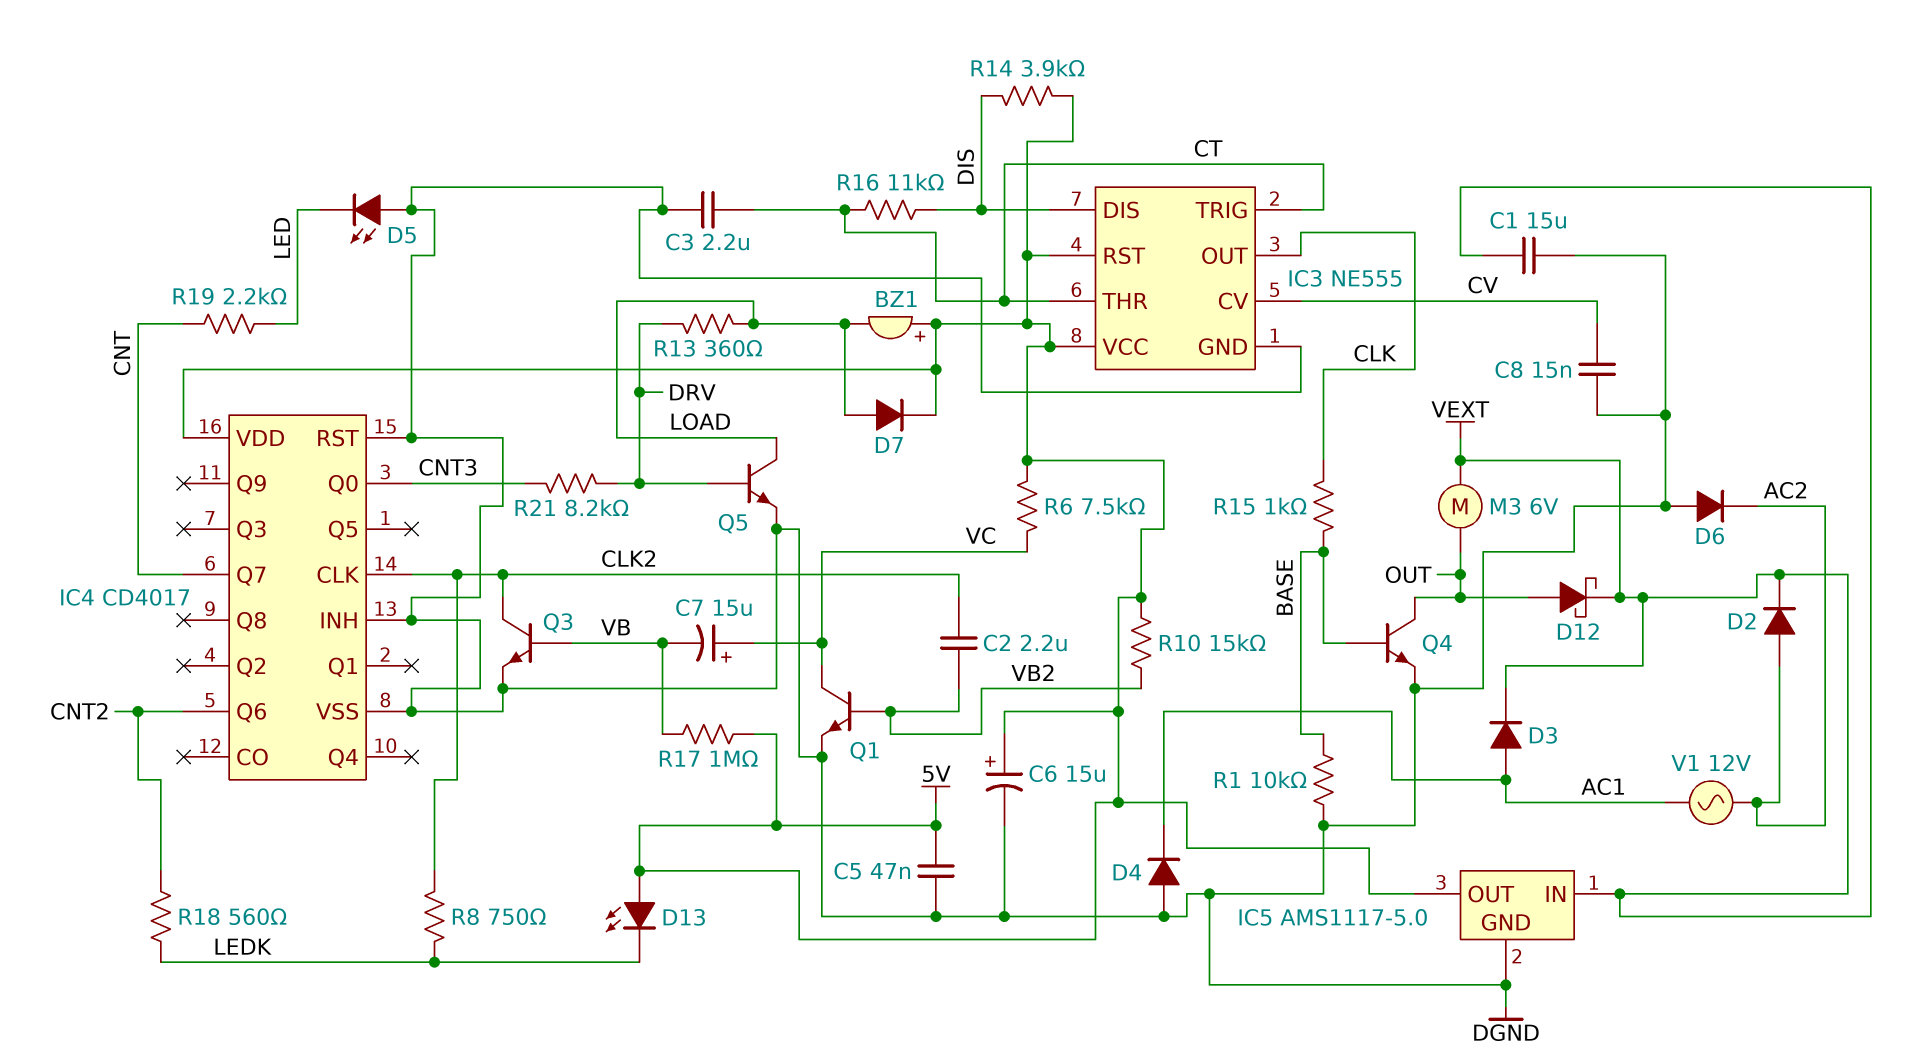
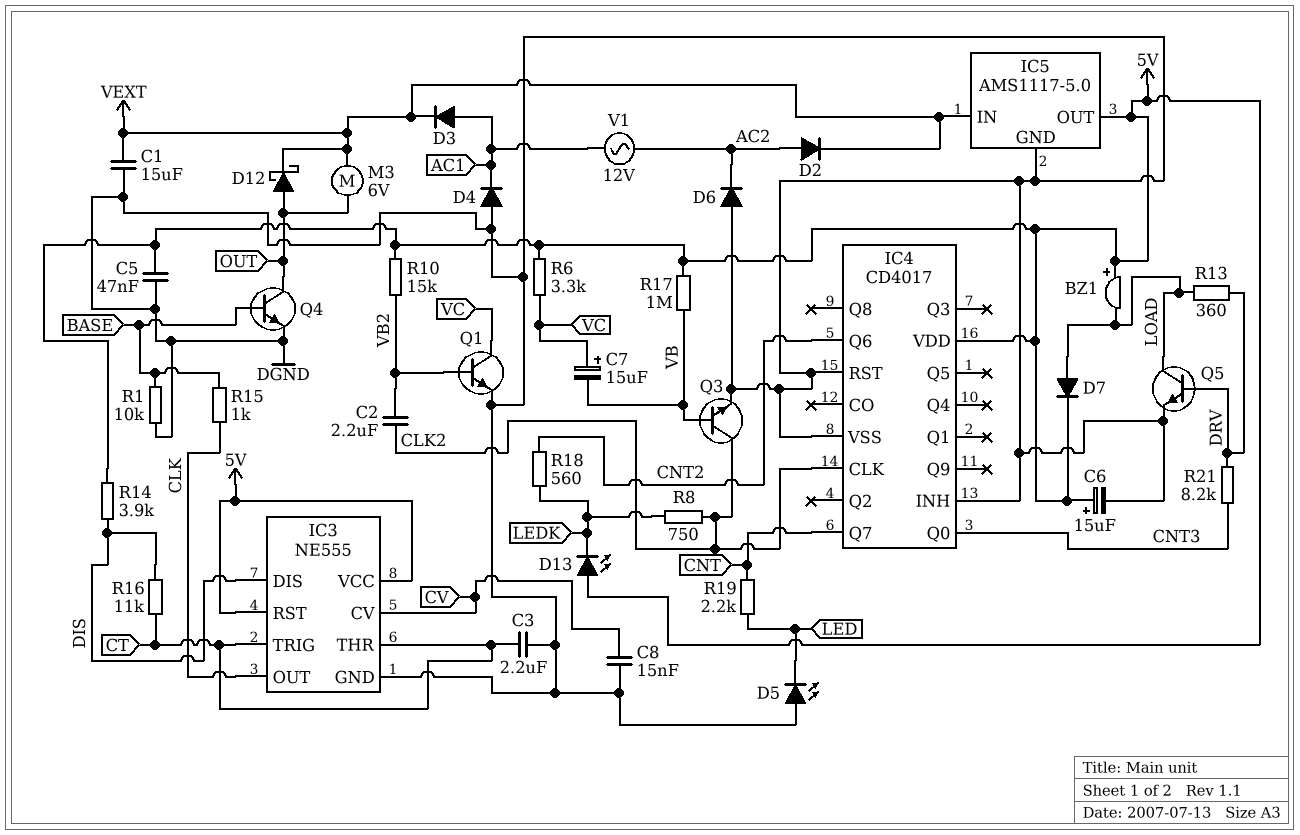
R6: 7.5k (5V, VC) -> 3.3k (5V, VC)

